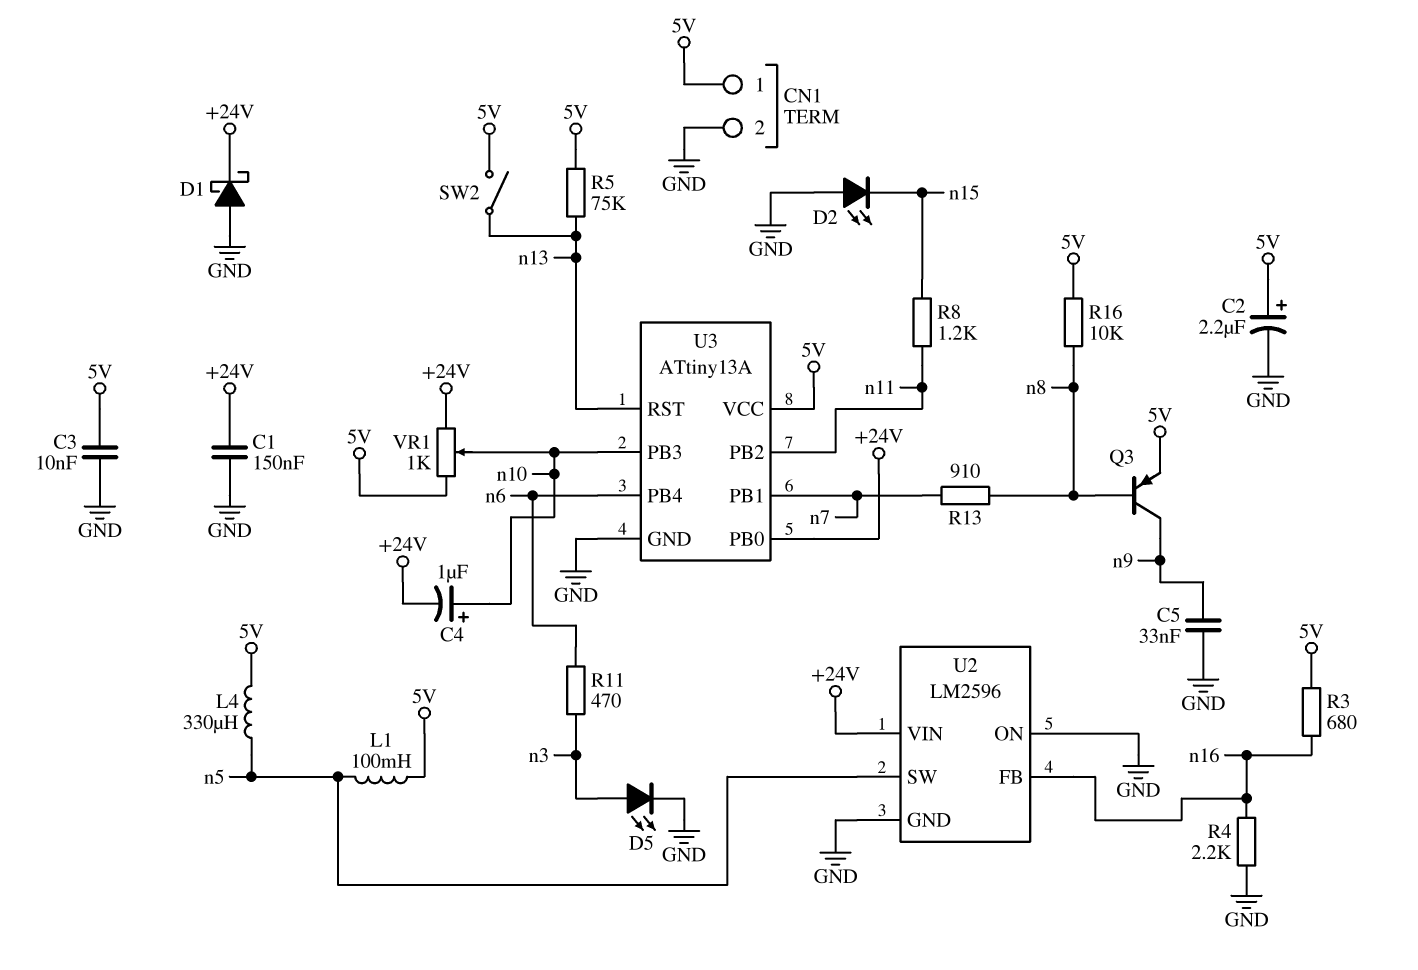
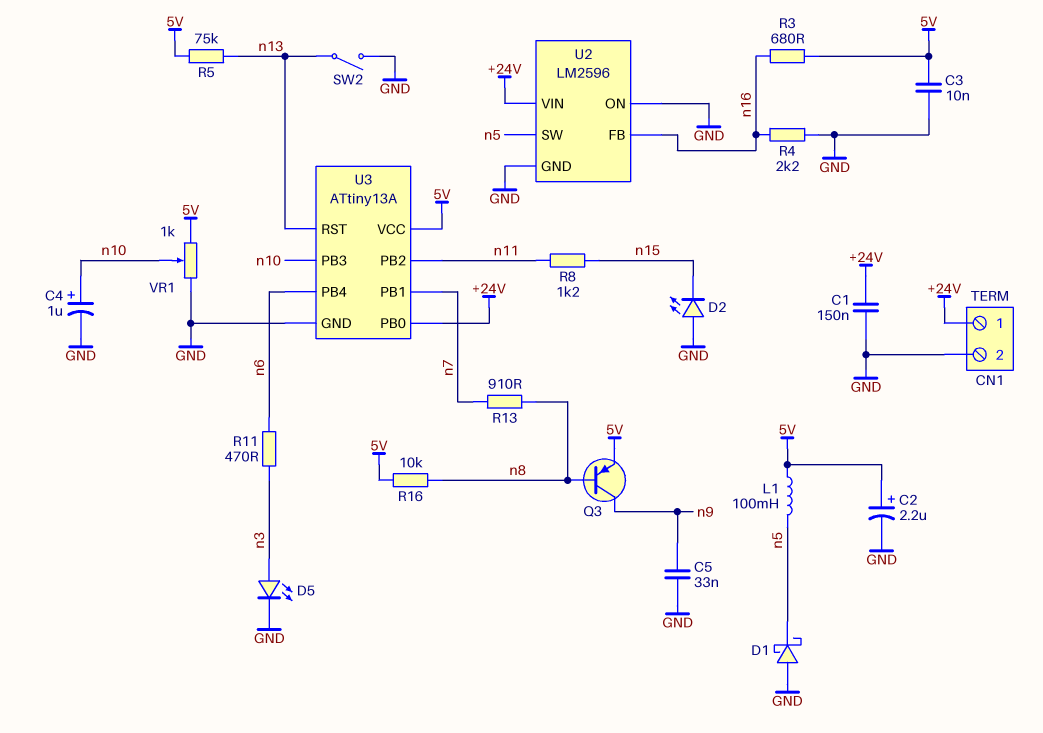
C4: 1uF (plus n10, minus +24V) -> 1uF (plus n10, minus GND)
CN1 pin 1: 5V -> +24V
D1: schottky (A GND, K +24V) -> schottky (A GND, K n5)
L4: 330uH (5V, n5) -> none
SW2: switch (5V, n13) -> switch (GND, n13)
VR1: 1k (+24V, 5V, wiper n10) -> 1k (5V, GND, wiper n10)

